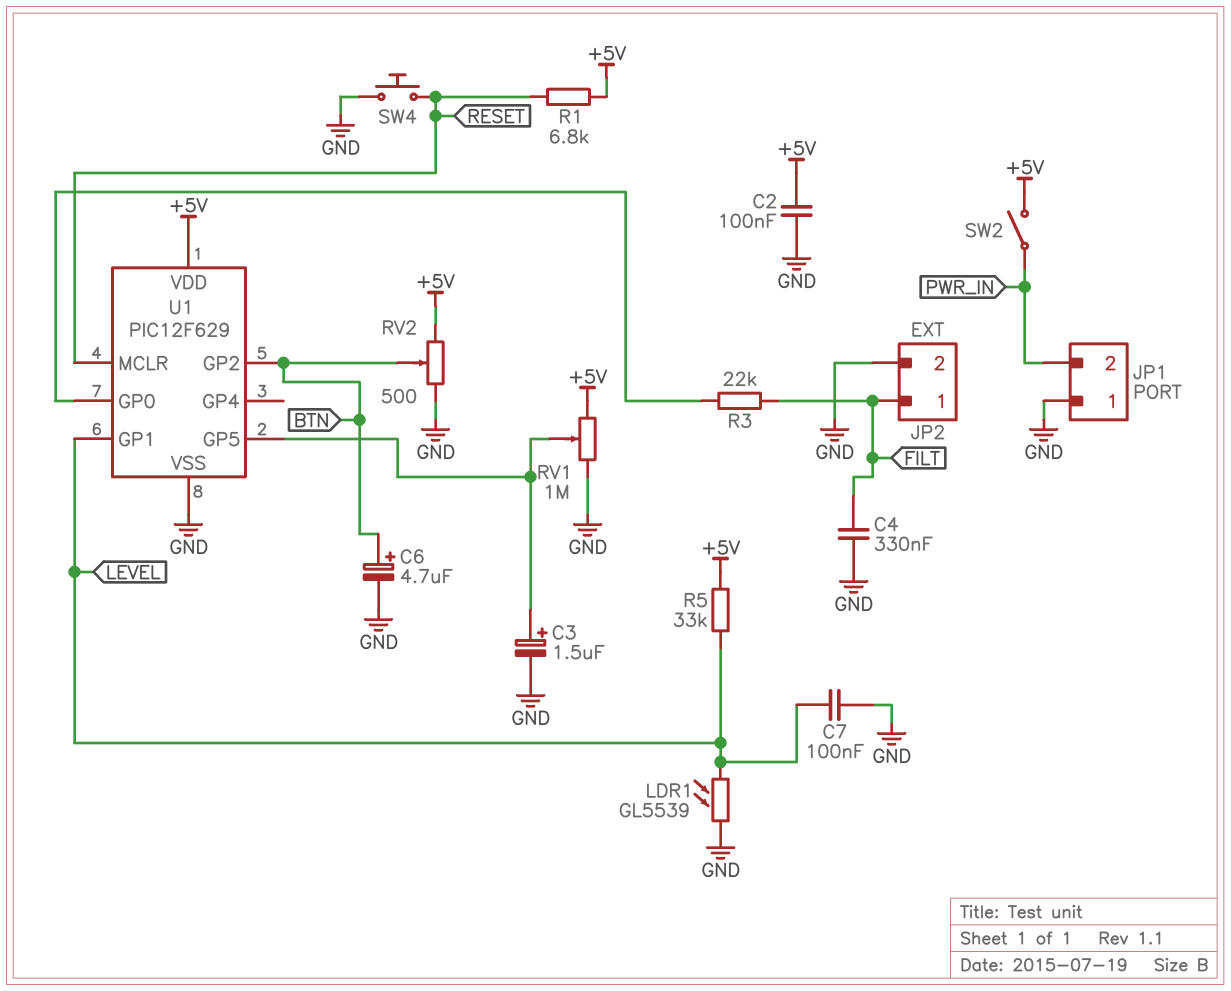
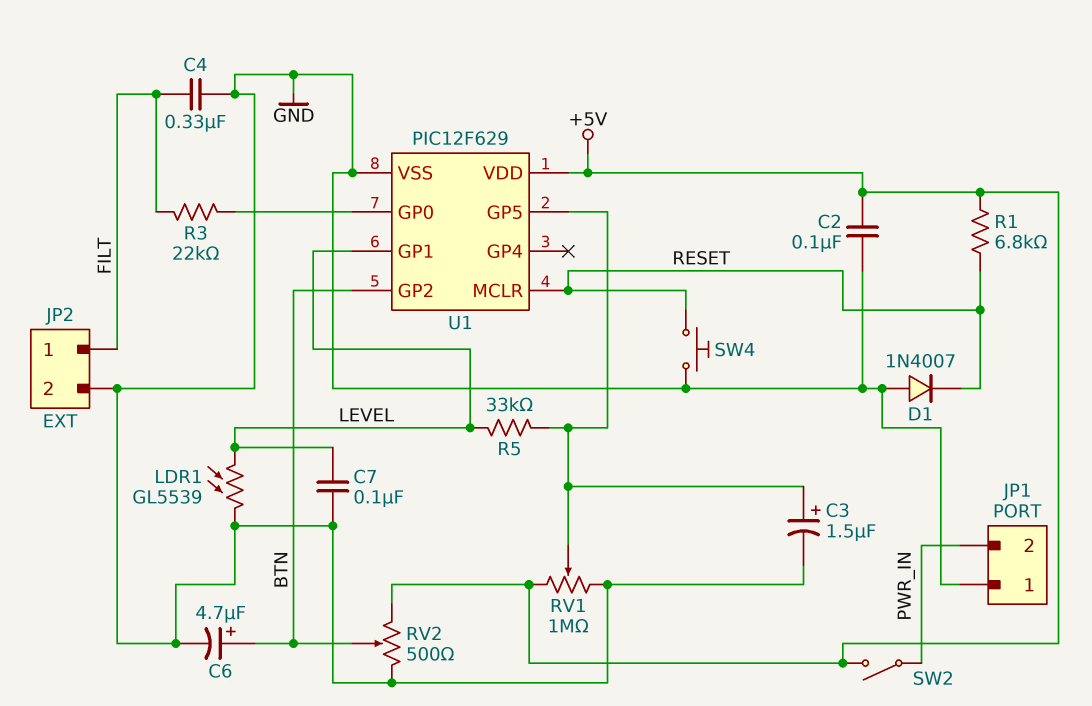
D1: none -> diode 1N4007 (A GND, K RESET)
R5: 33k (+5V, LEVEL) -> 33k (LEVEL, U1/GP5)

